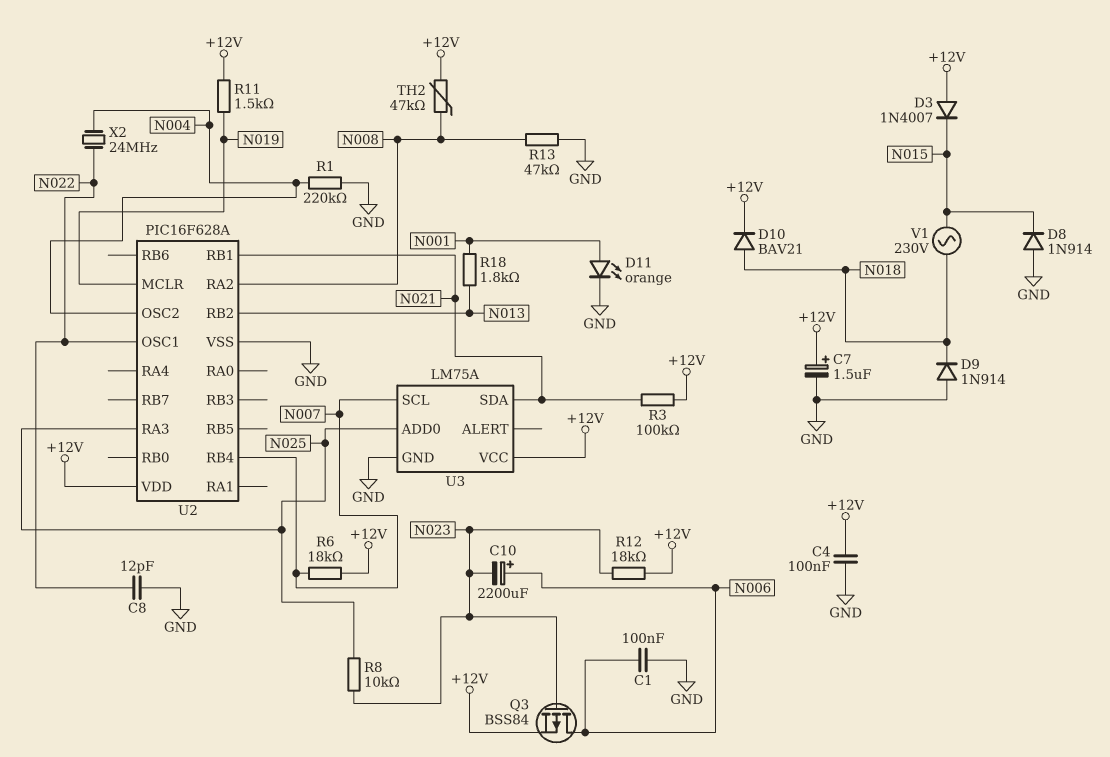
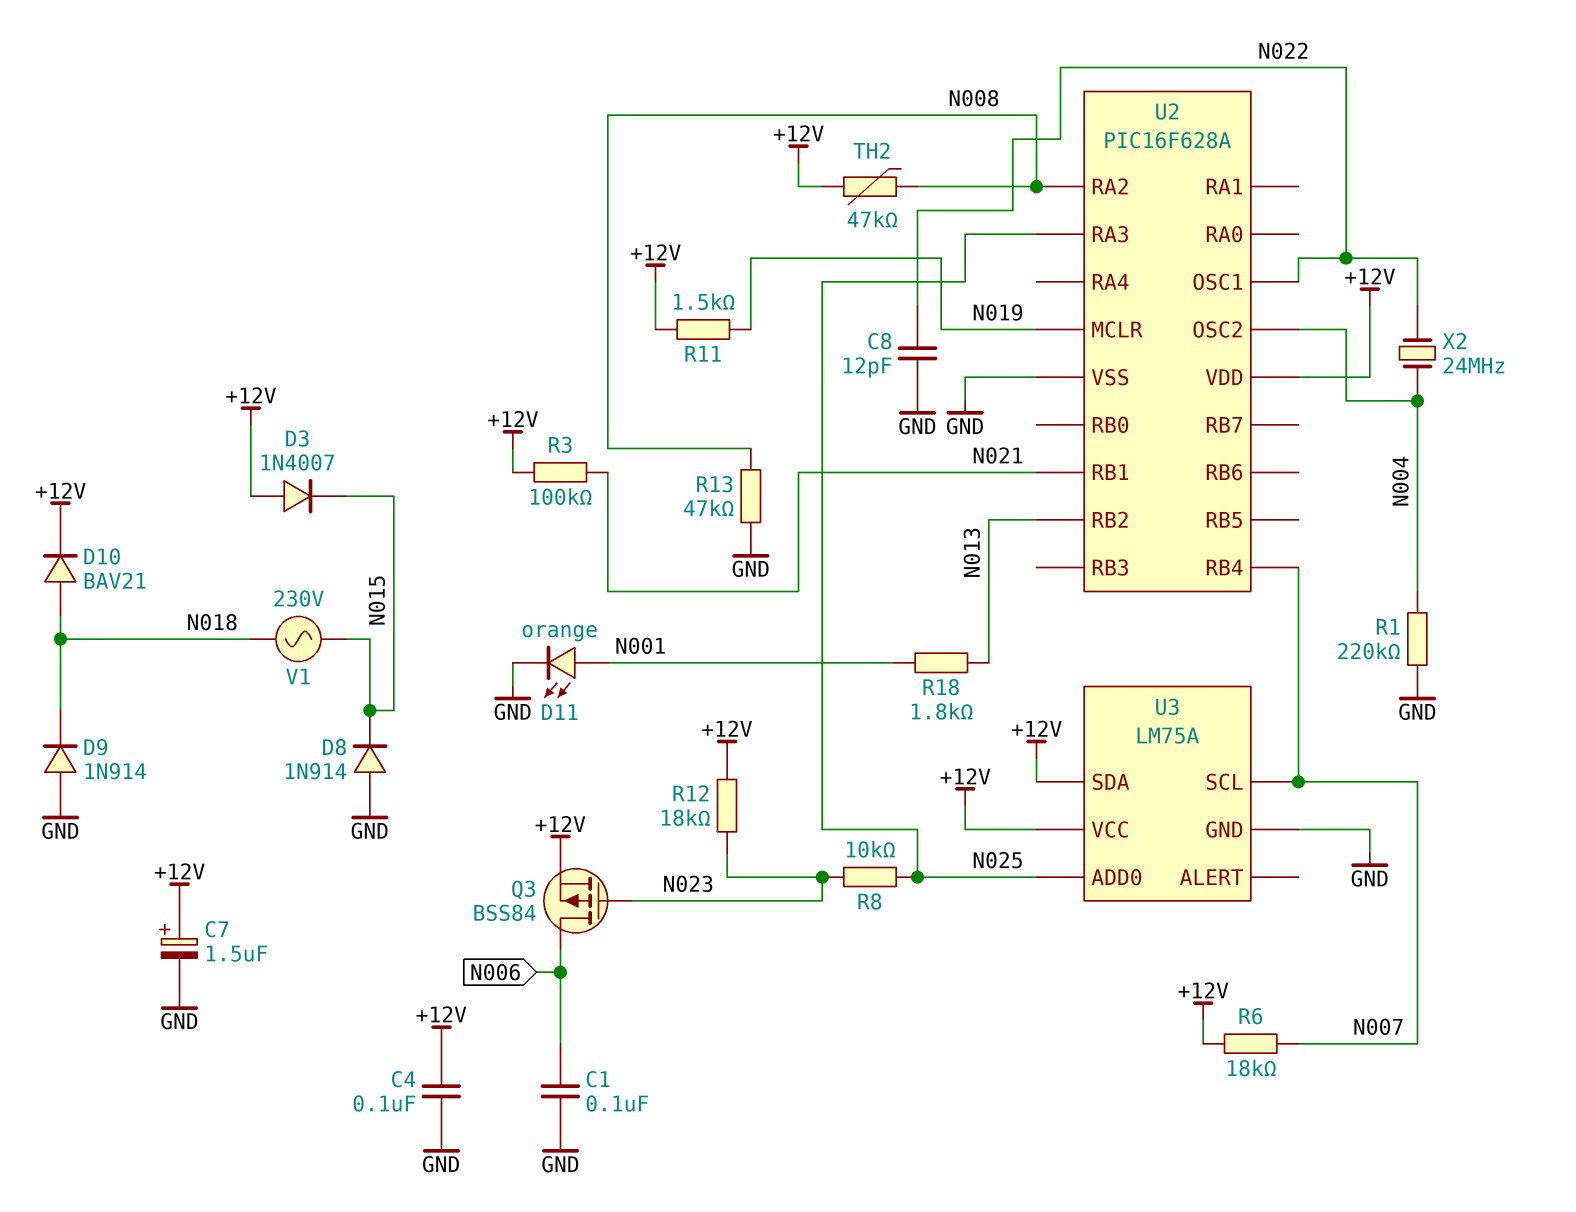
C10: 2200uF (plus N006, minus N023) -> none
U3 pin SDA: N021 -> +12V

